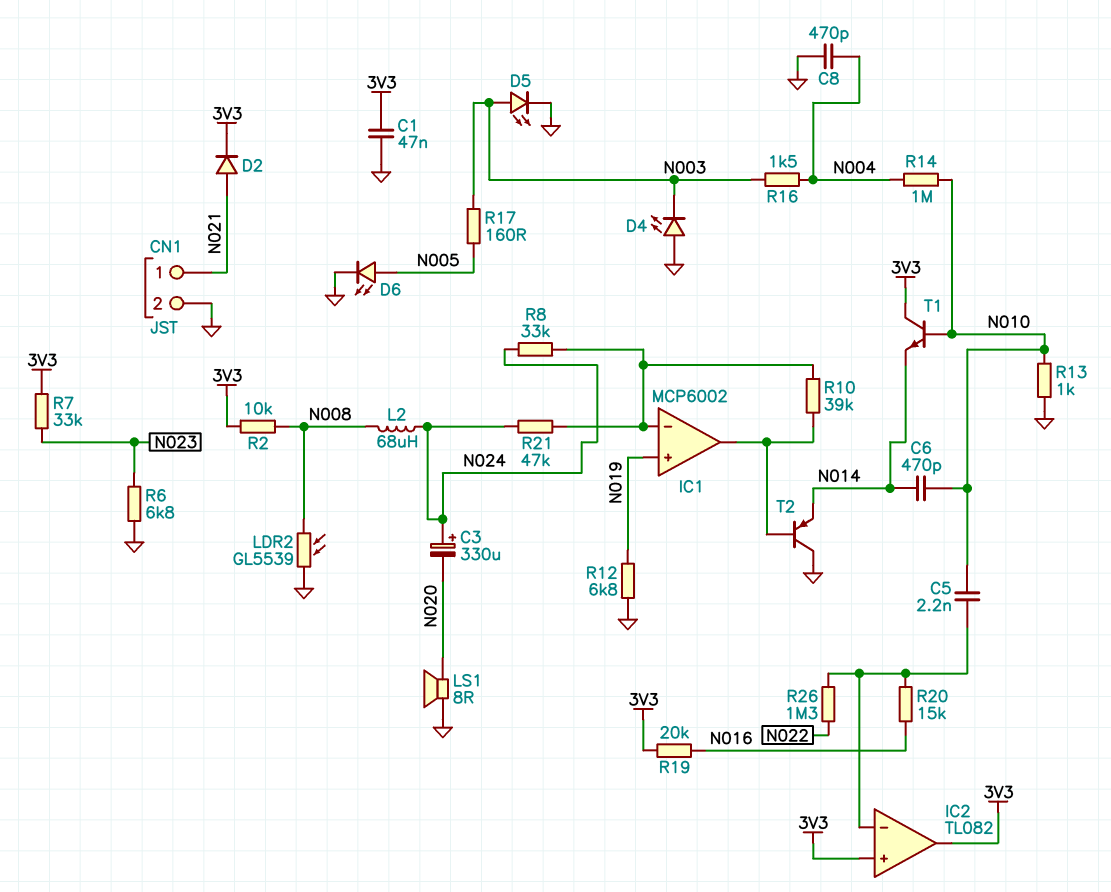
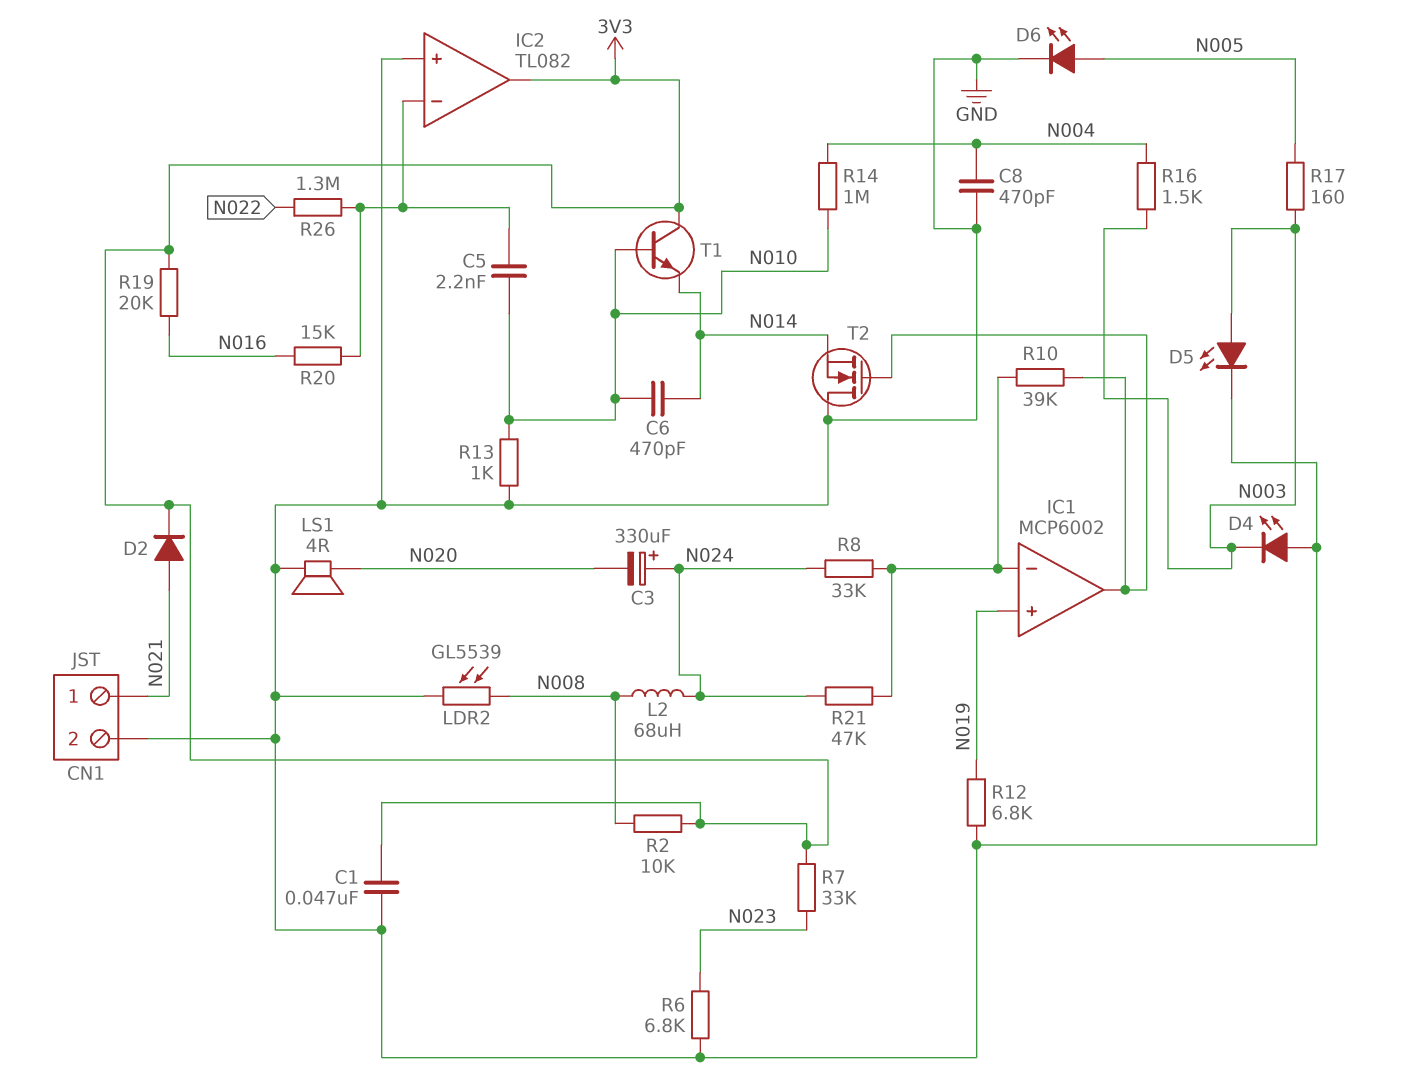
IC2 pin in+: 3V3 -> GND
LS1: speaker 8R (GND, N020) -> speaker 4R (GND, N020)
T2: PNP (B IC1/out, C GND, E N014) -> NMOS (G IC1/out, D GND, S N014)

